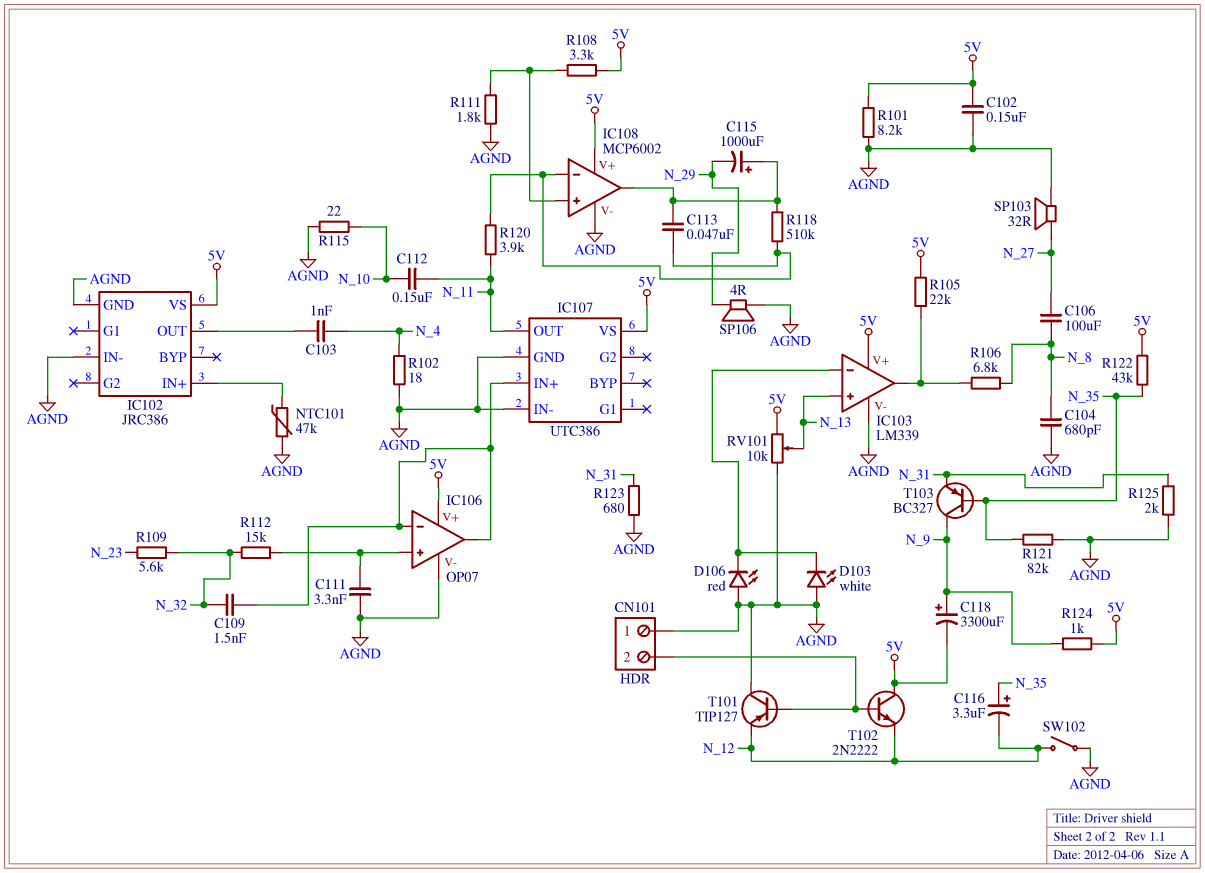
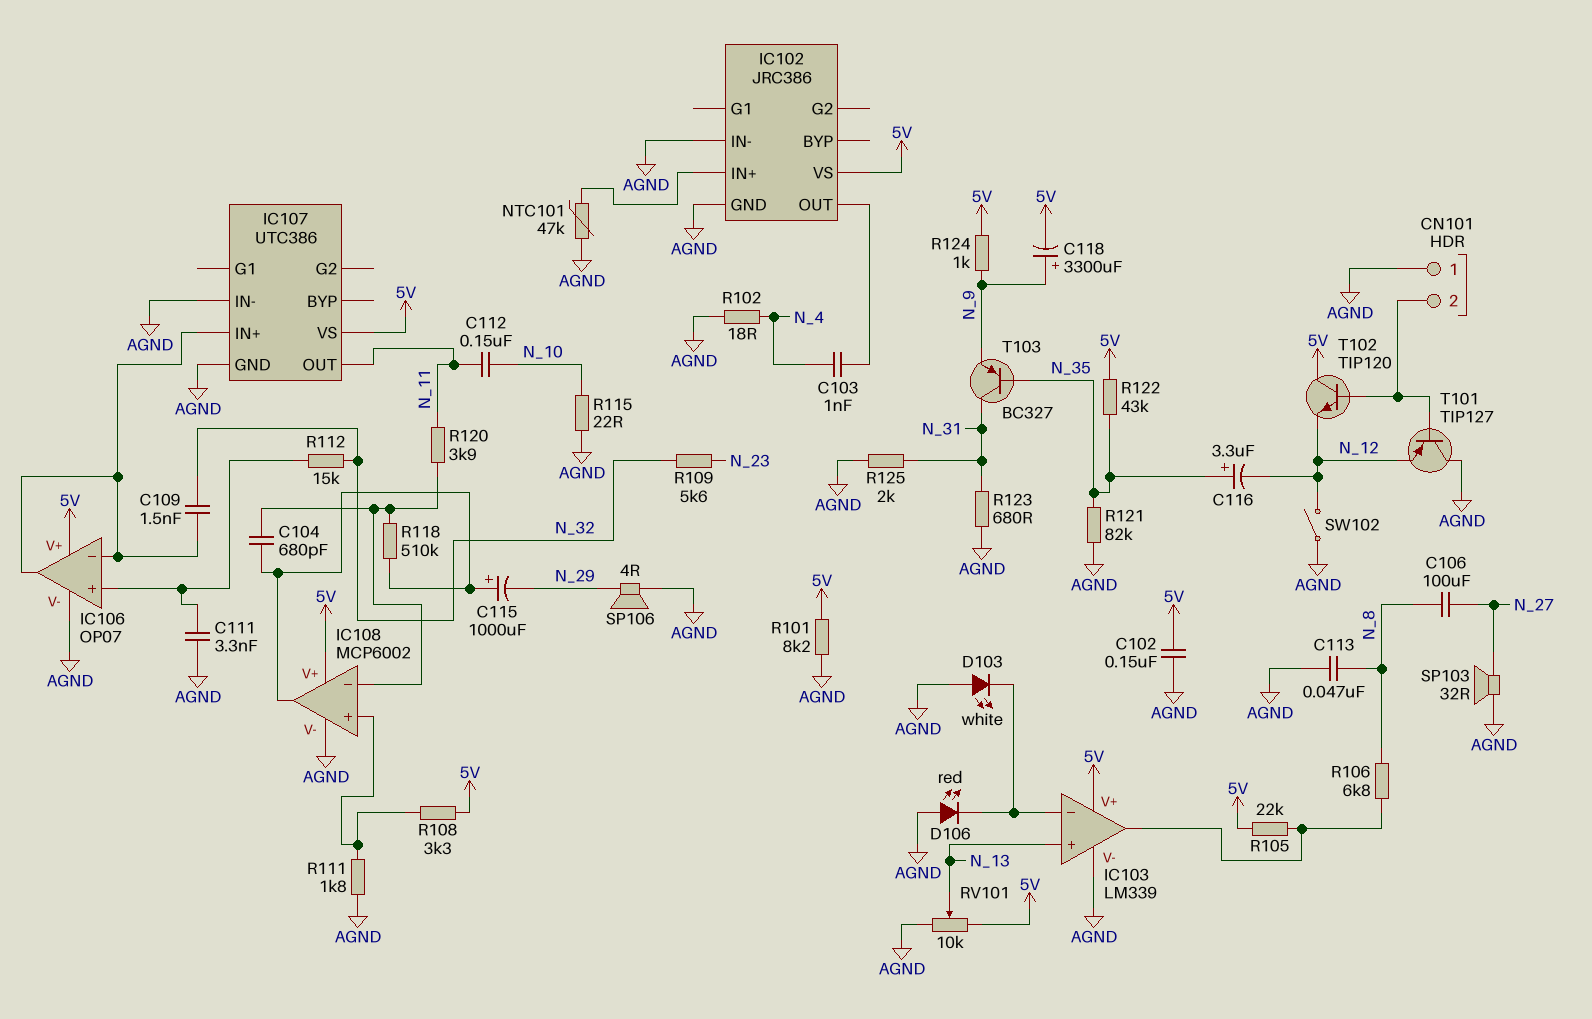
C104: 680pF (AGND, N_8) -> 680pF (IC108/in-, IC108/out)
C113: 47nF (IC108/in-, IC108/out) -> 47nF (AGND, N_8)
T102: NPN 2N2222 (B CN101/2, C 5V, E N_12) -> NPN TIP120 (B CN101/2, C 5V, E N_12)
T103: PNP BC327 (B N_35, C N_9, E N_31) -> PNP BC327 (B N_35, C N_31, E N_9)

